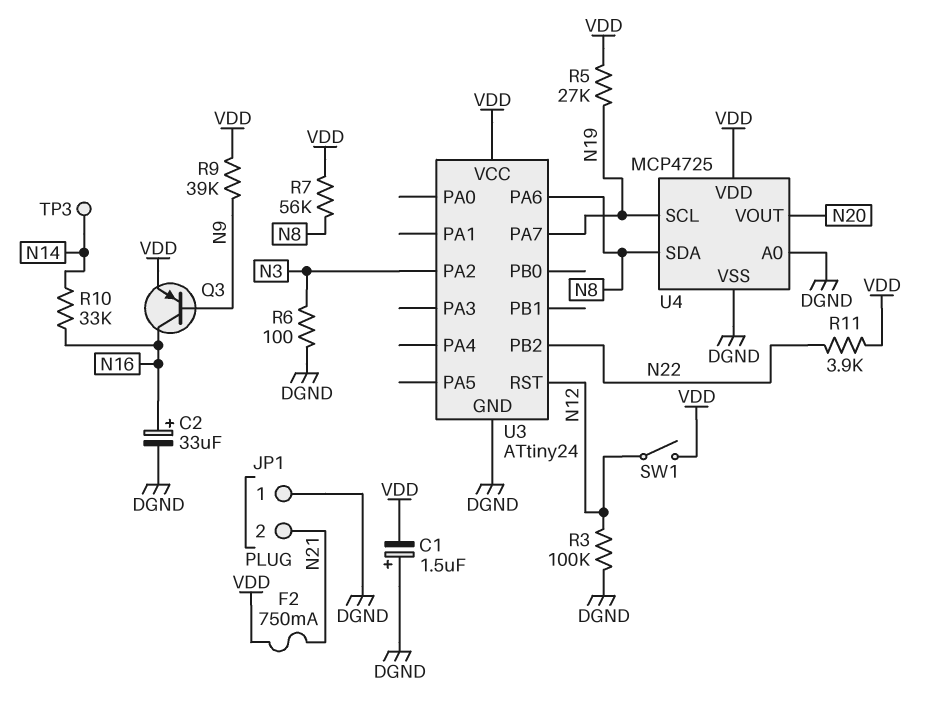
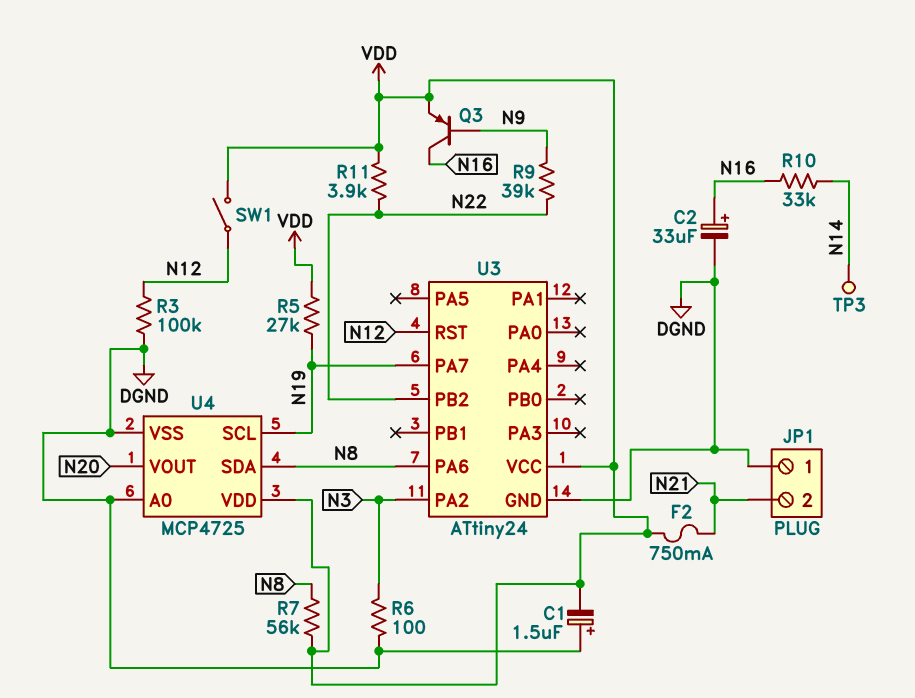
R9: 39k (N9, VDD) -> 39k (N9, N22)

